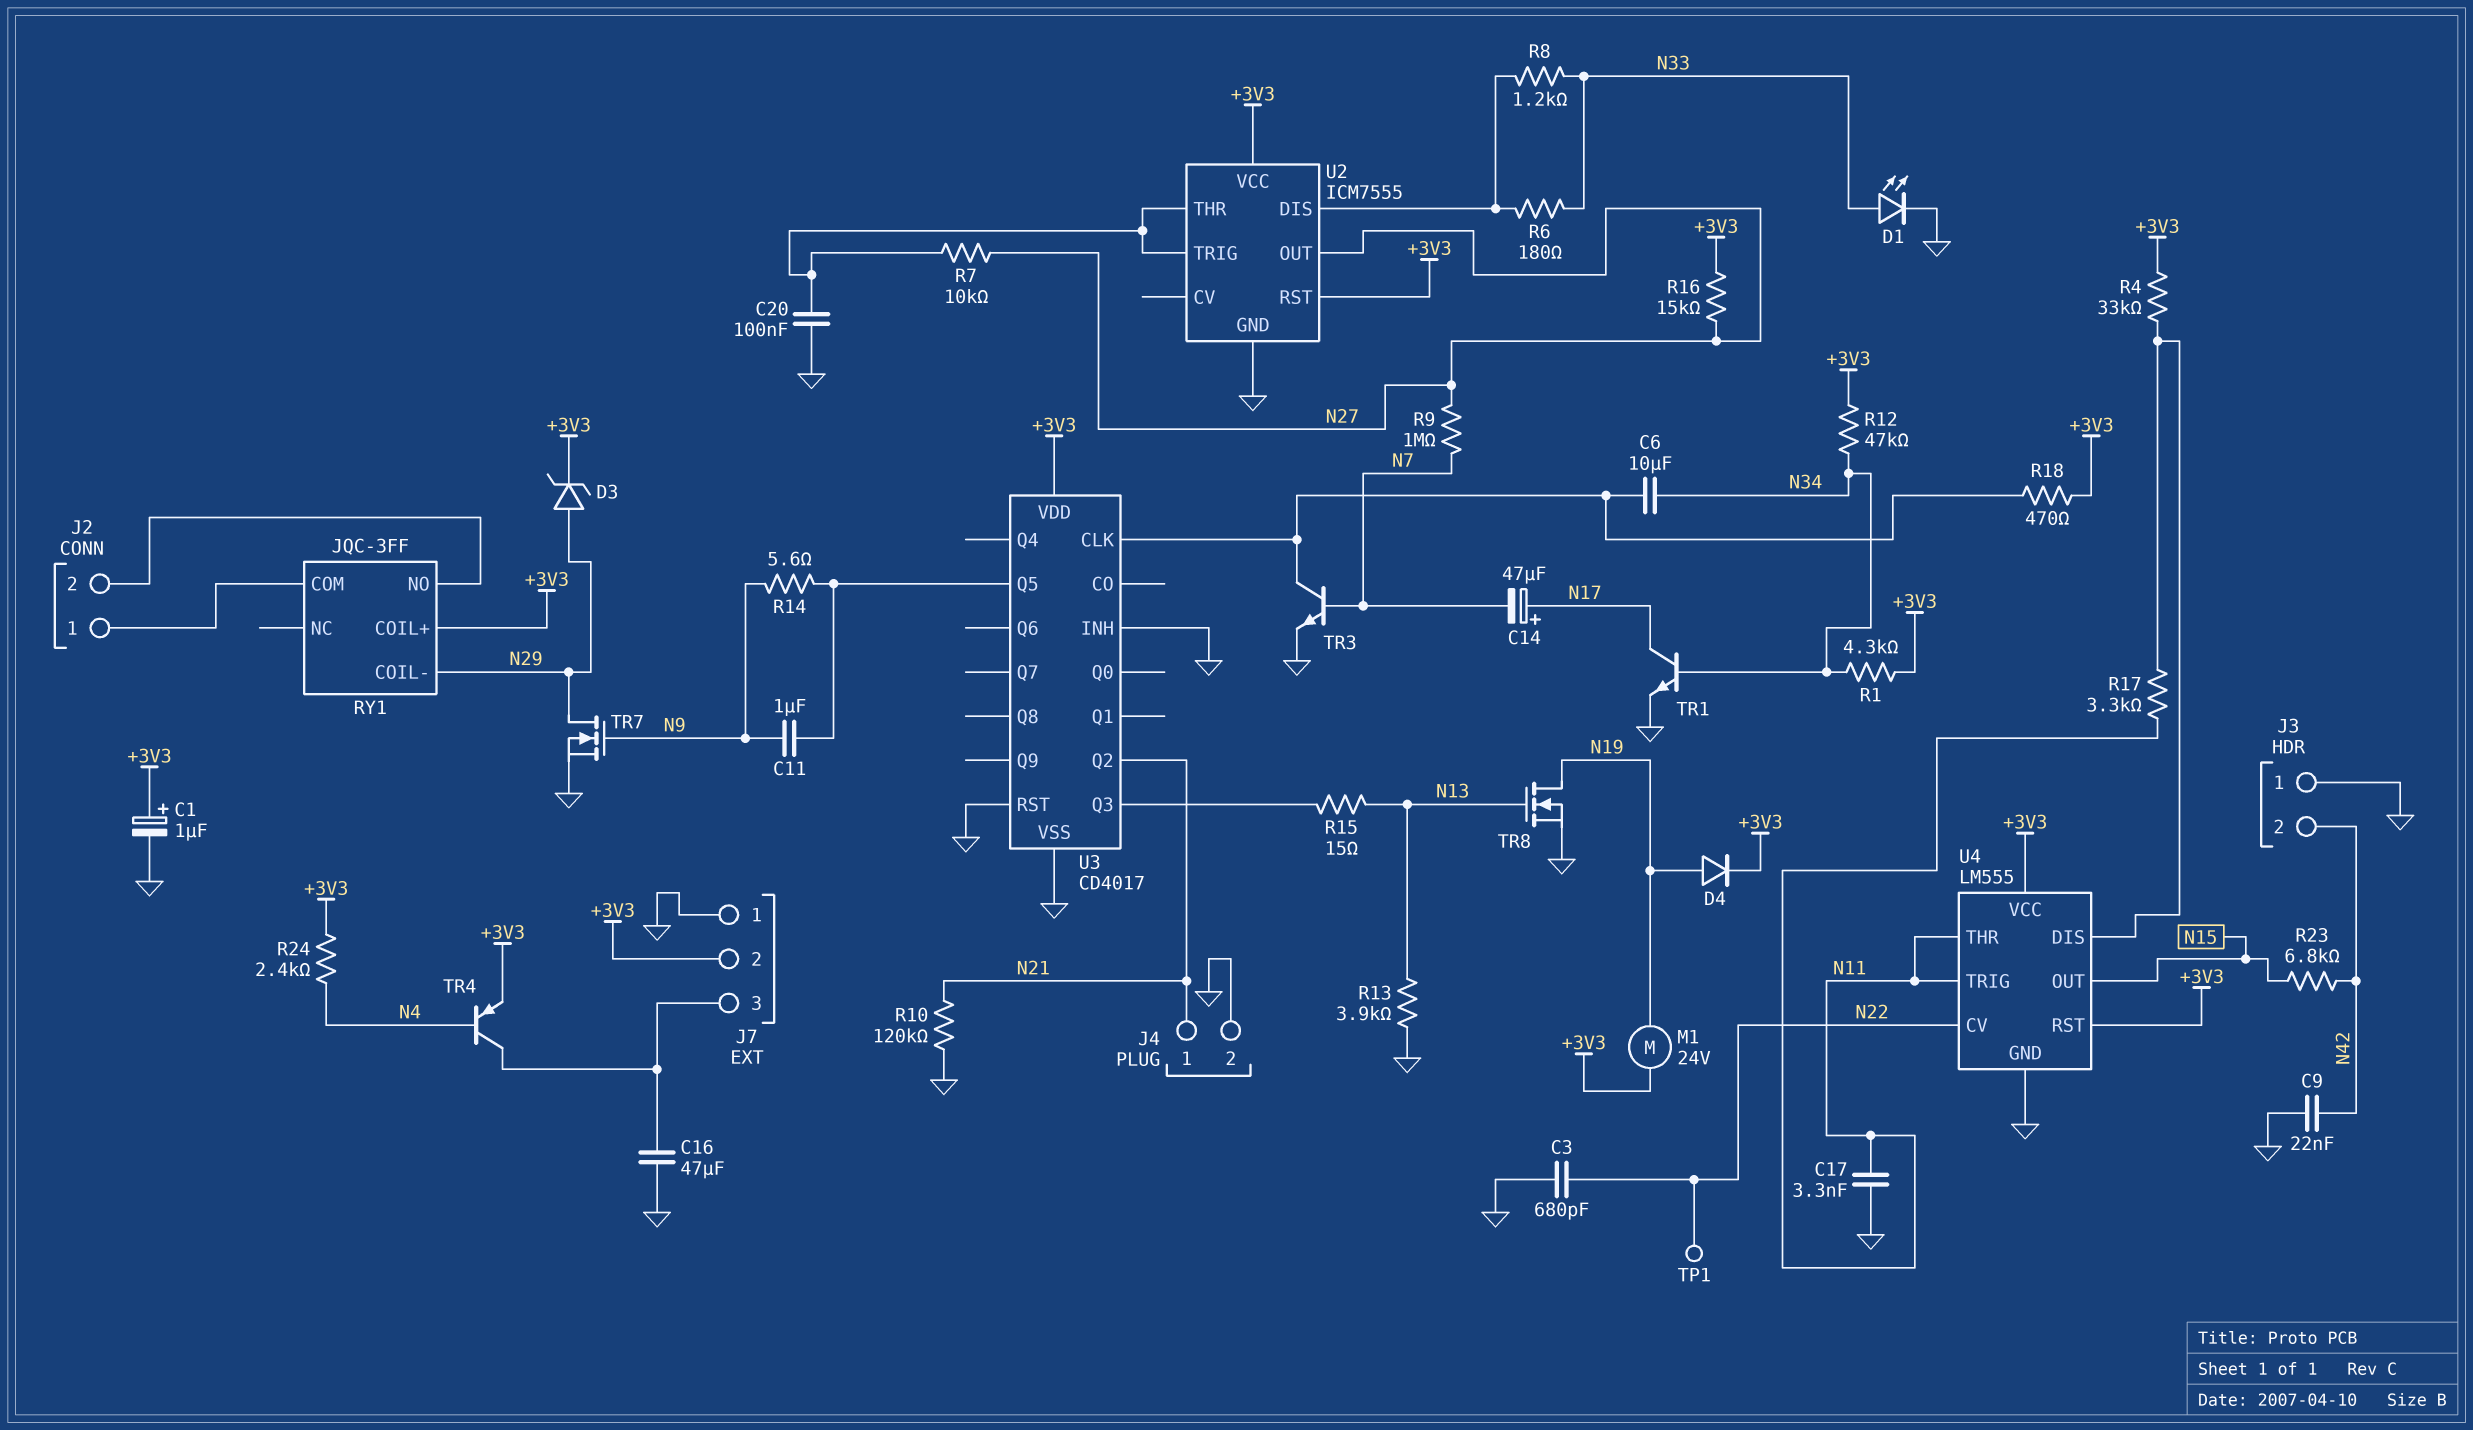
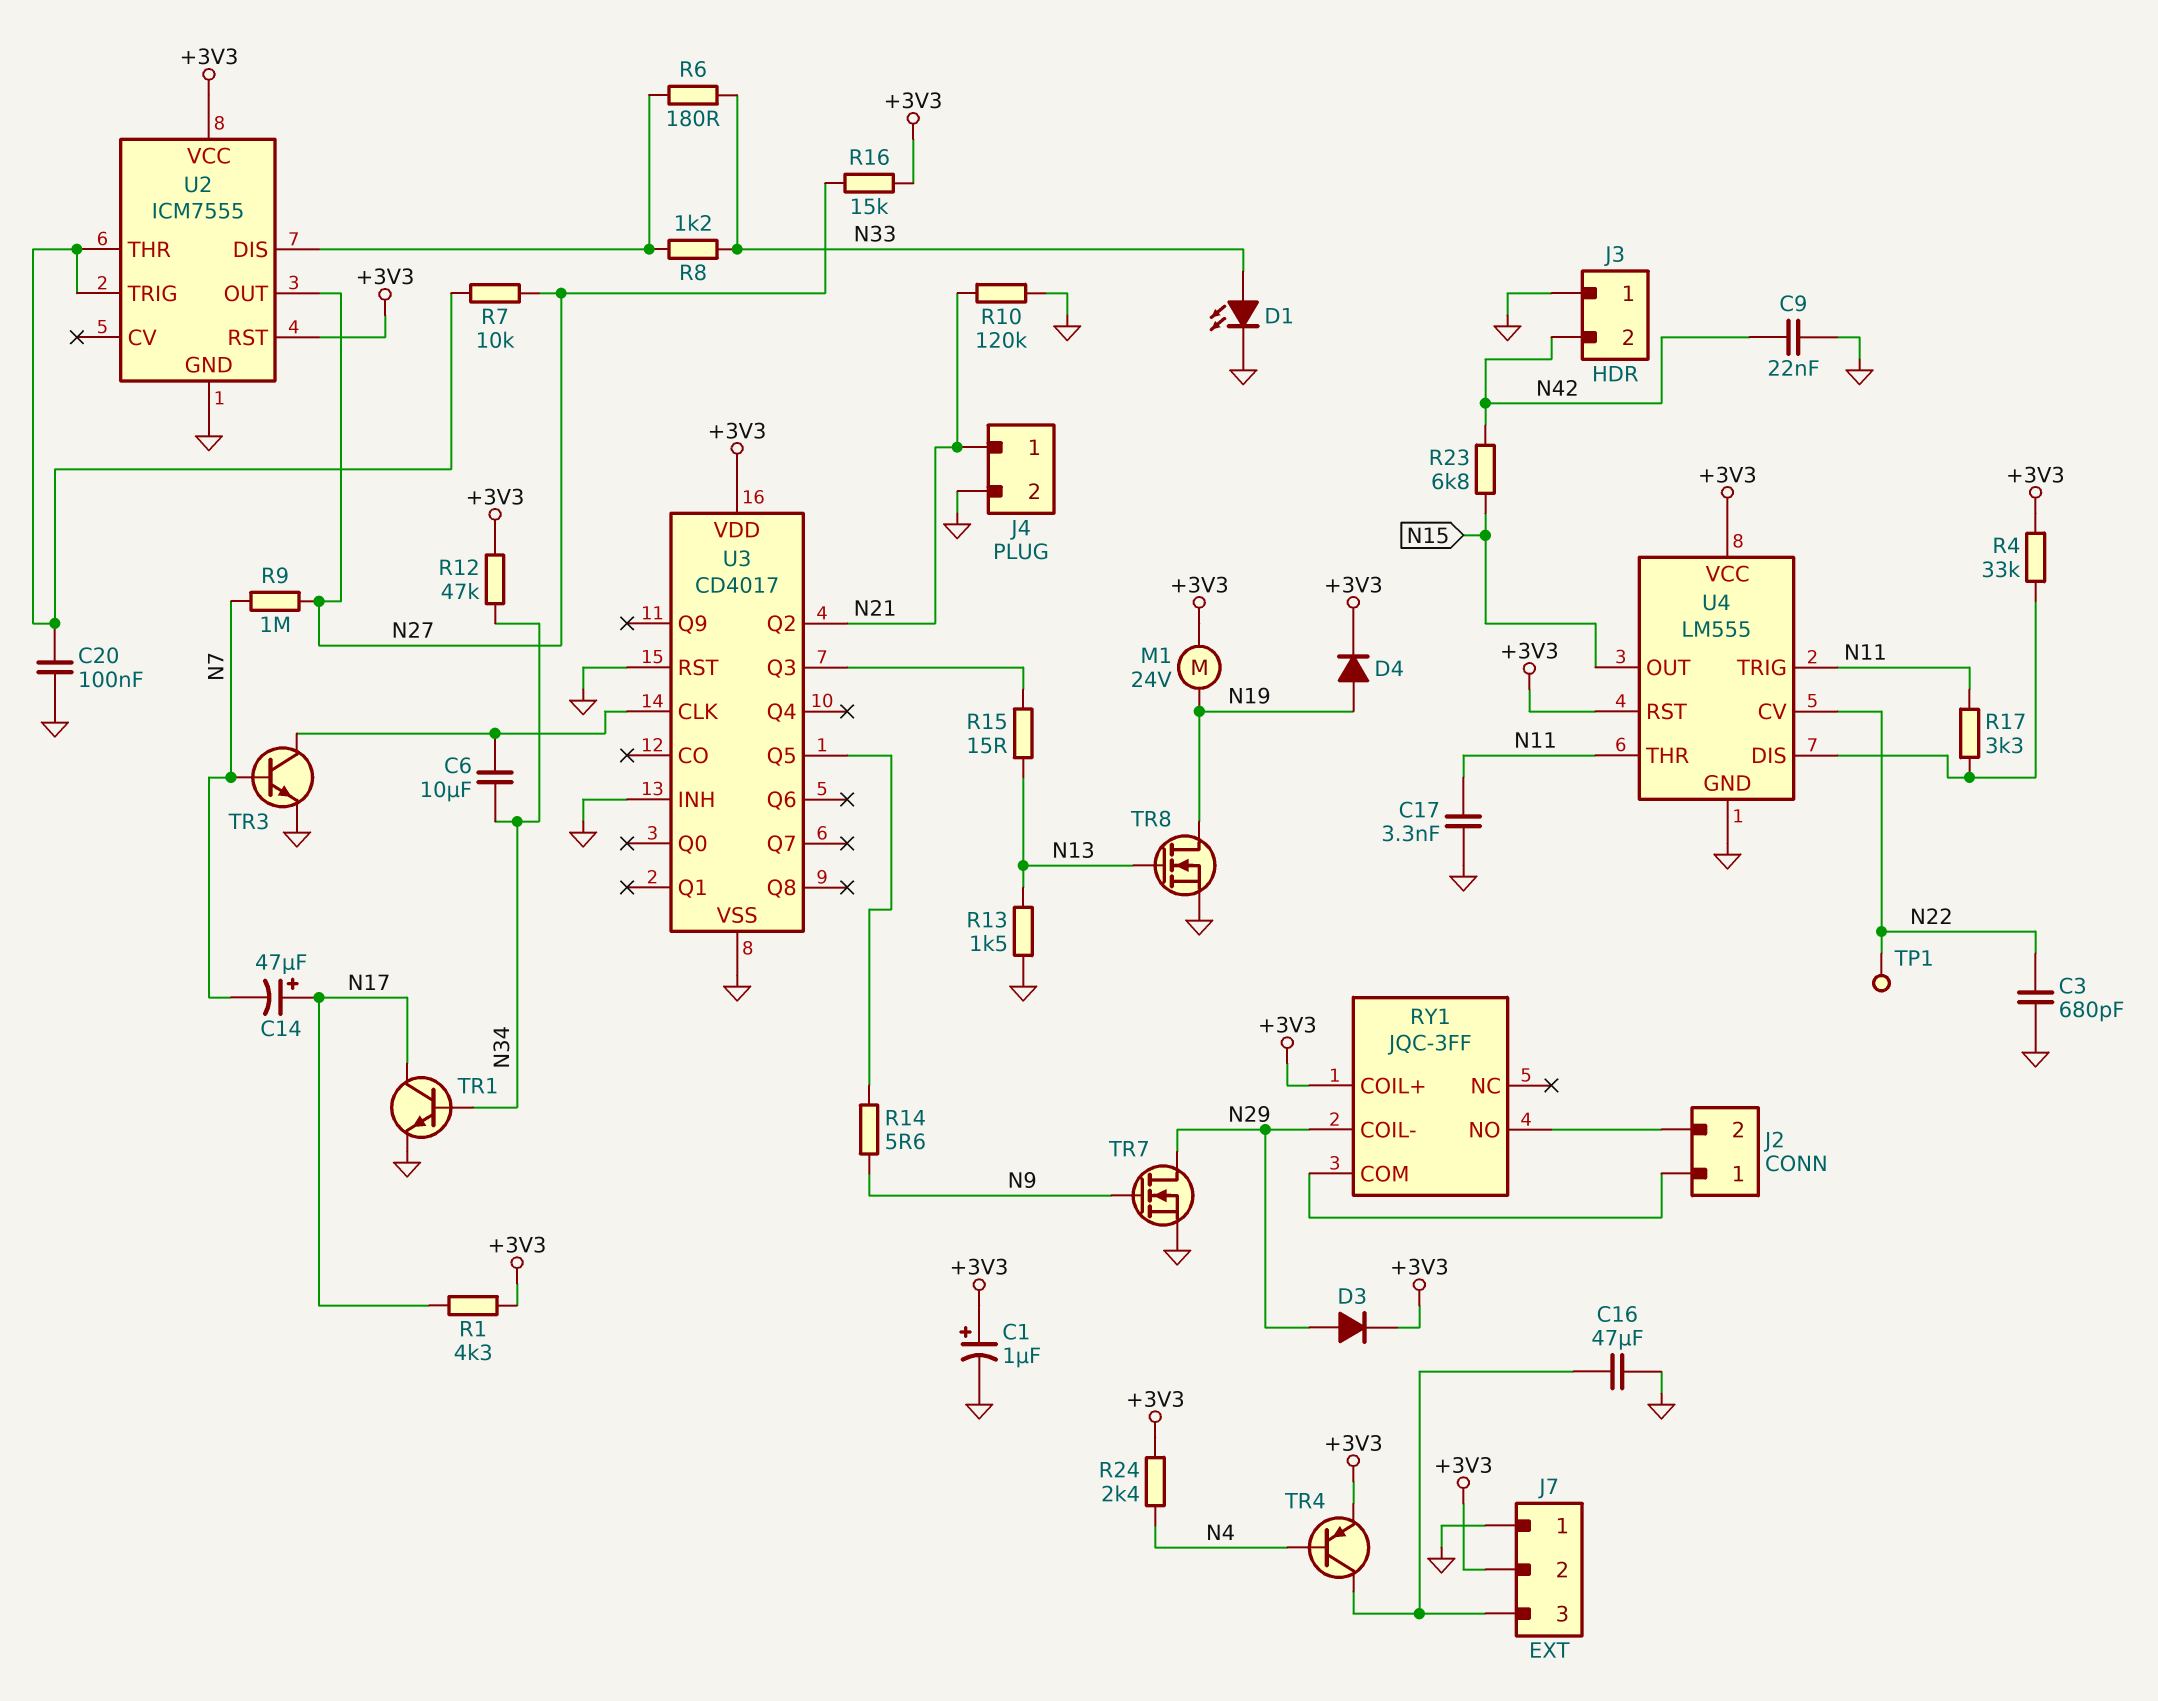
C11: 1uF (N9, U3/Q5) -> none
D3: zener (A N29, K +3V3) -> diode (A N29, K +3V3)
R1: 4.3k (+3V3, N34) -> 4.3k (+3V3, N17)
R13: 3.9k (GND, N13) -> 1.5k (GND, N13)
R18: 470 (+3V3, U3/CLK) -> none

